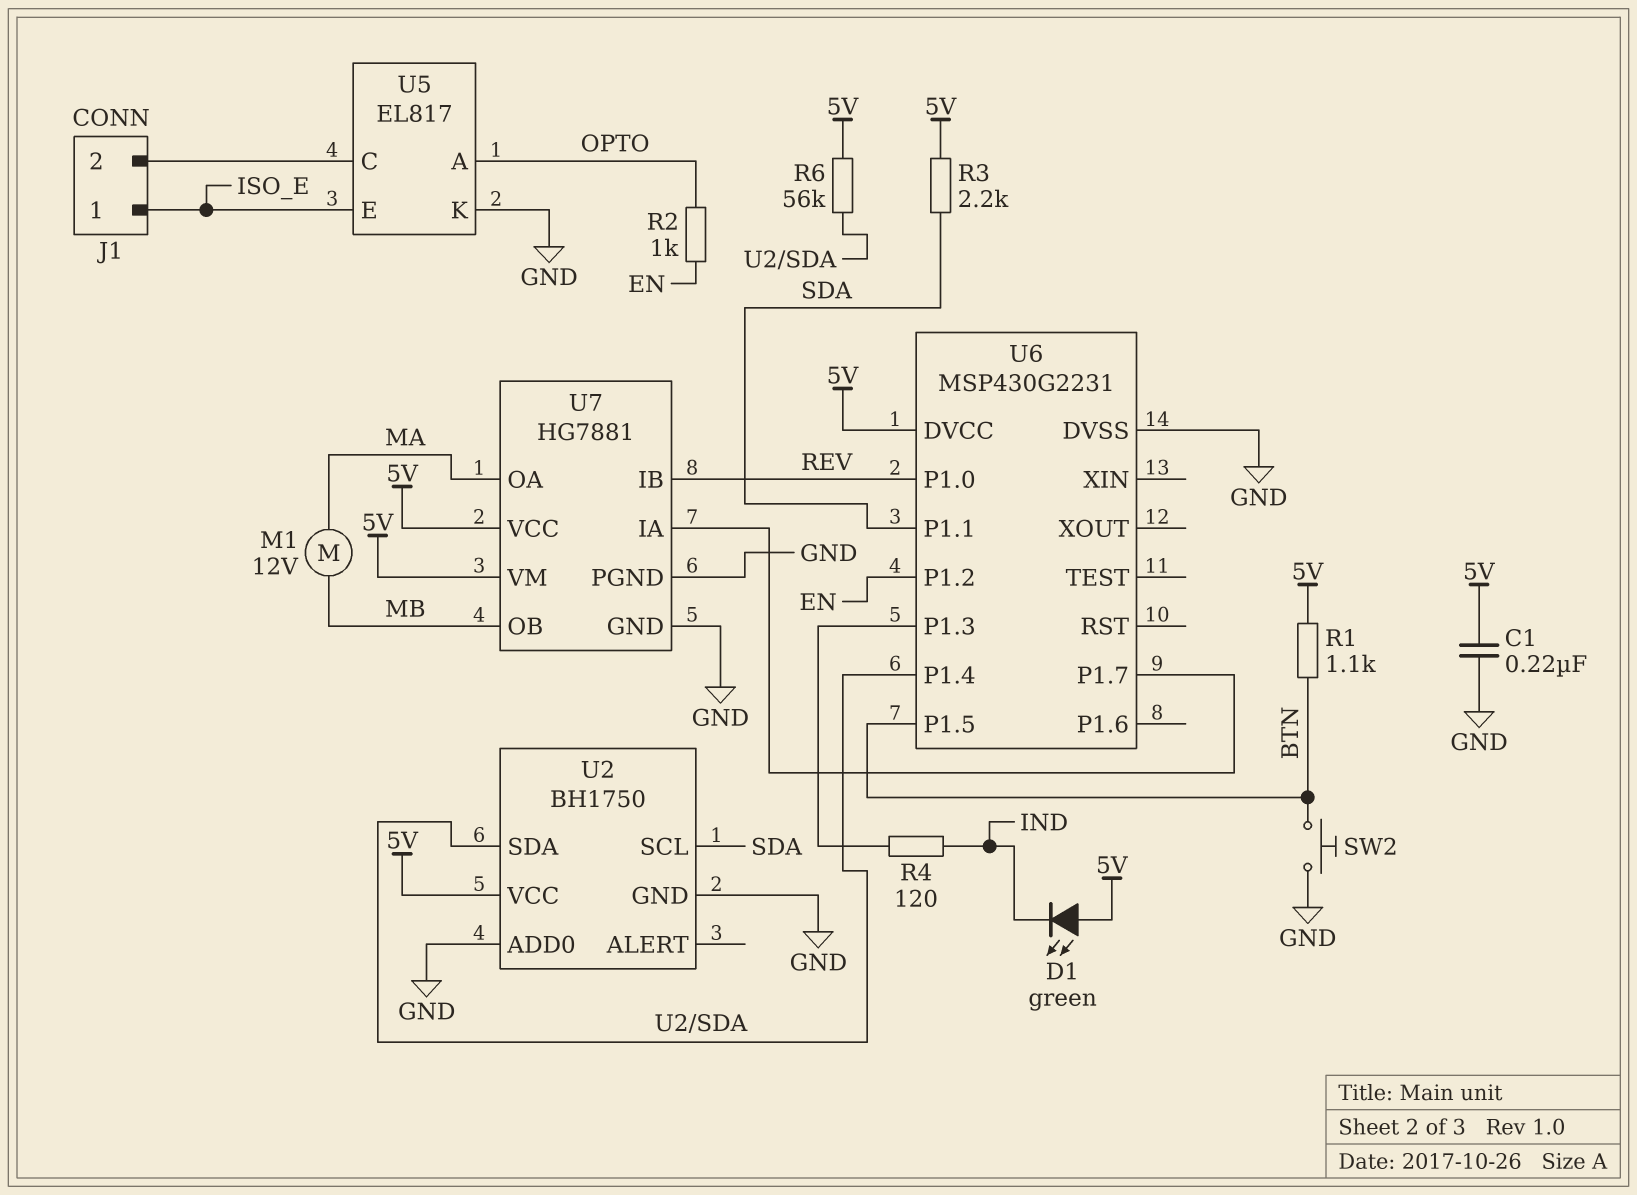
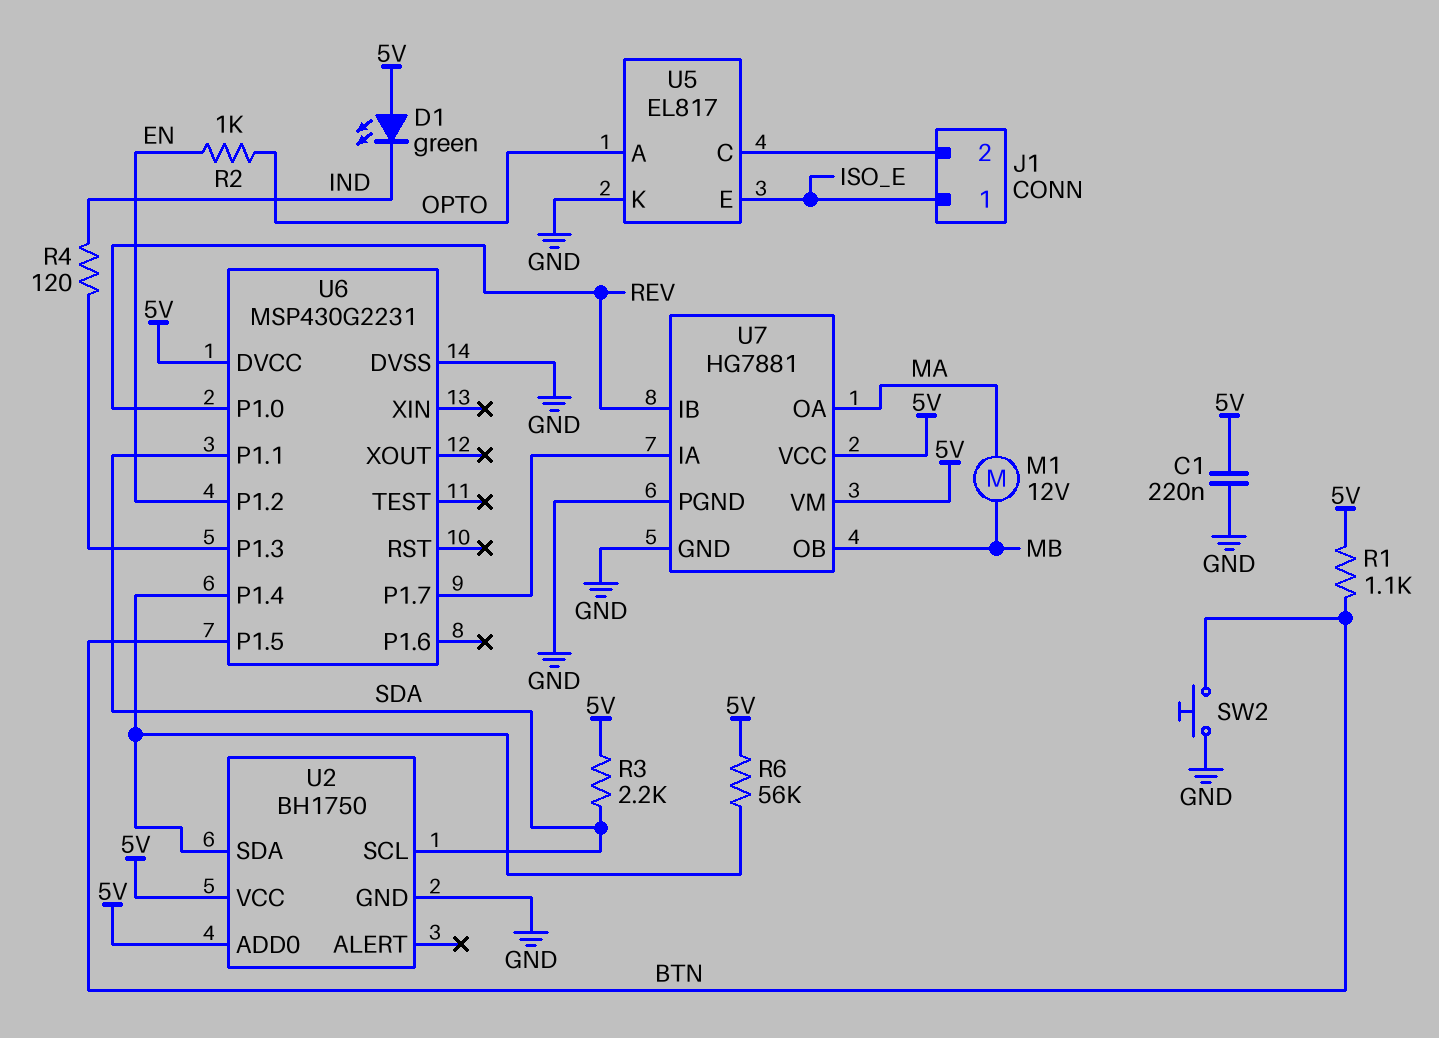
U2 pin ADD0: GND -> 5V

